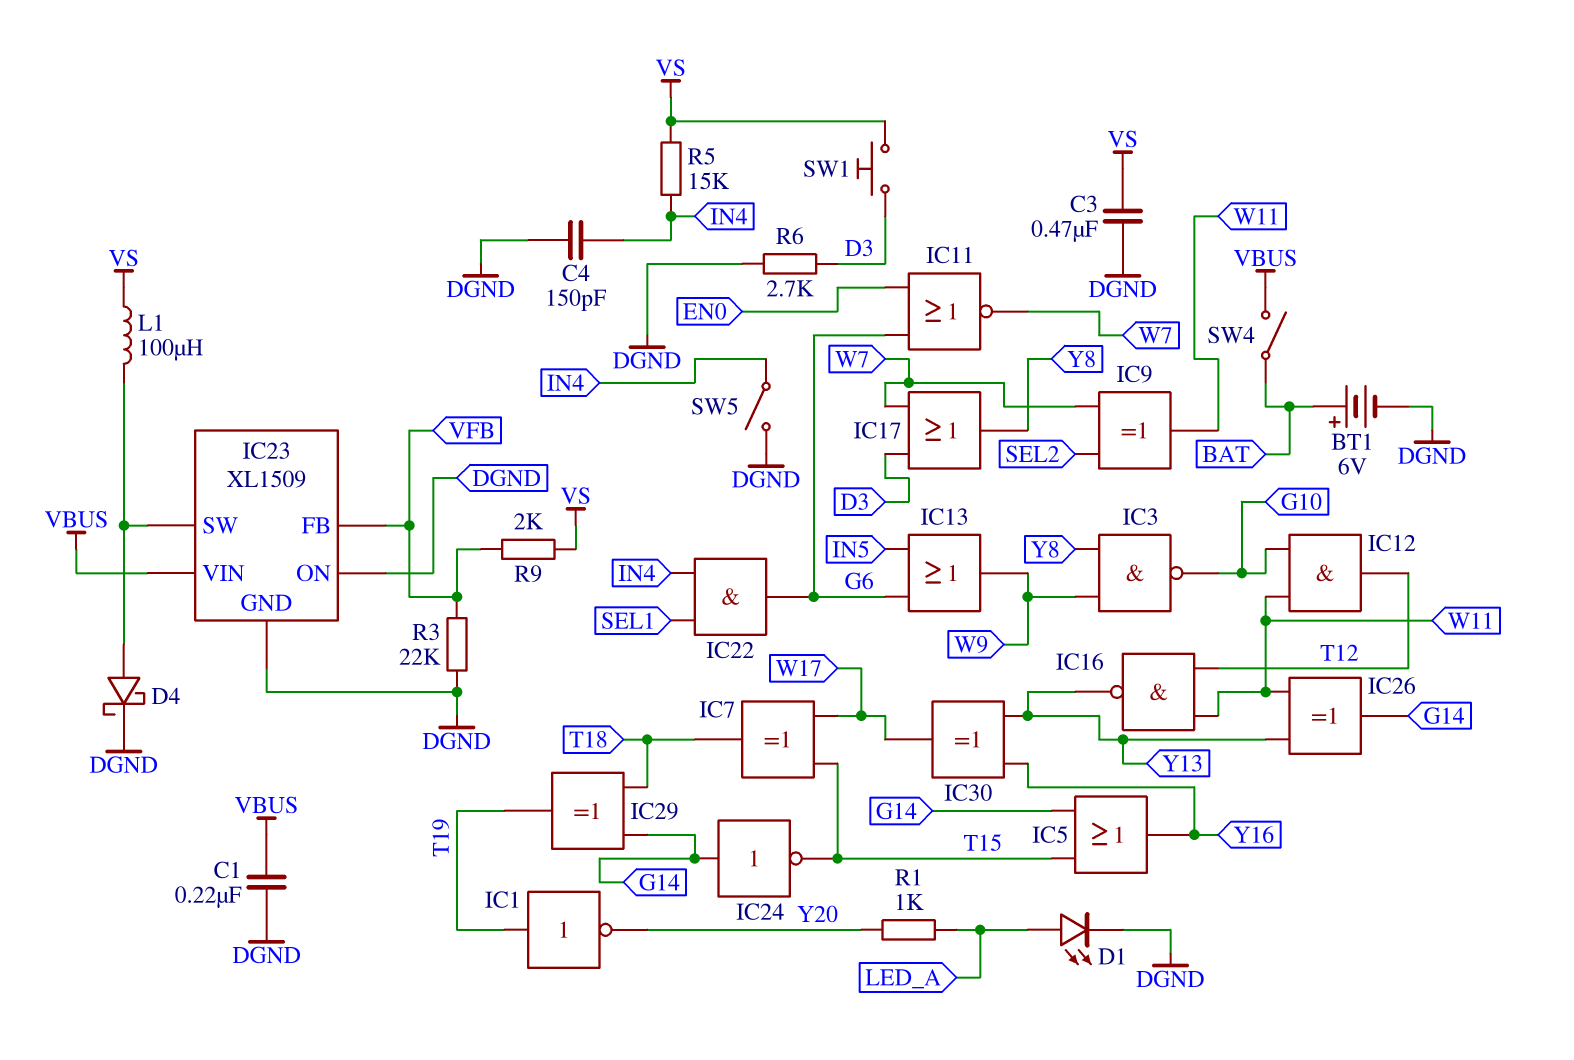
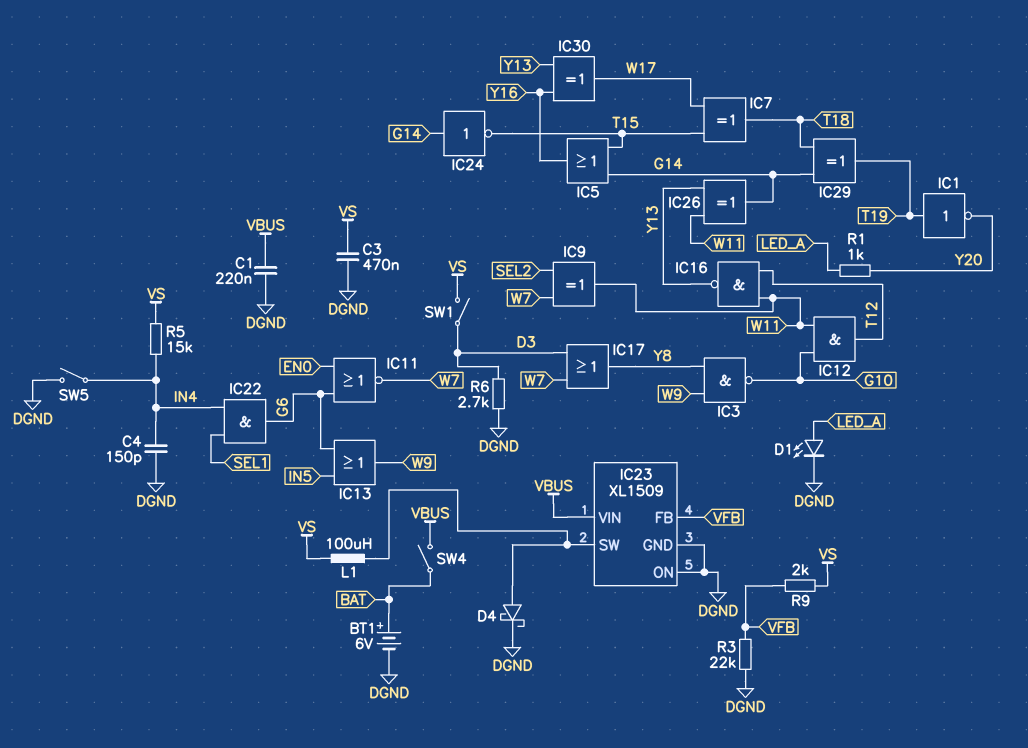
SW1: button (D3, VS) -> switch (D3, VS)

